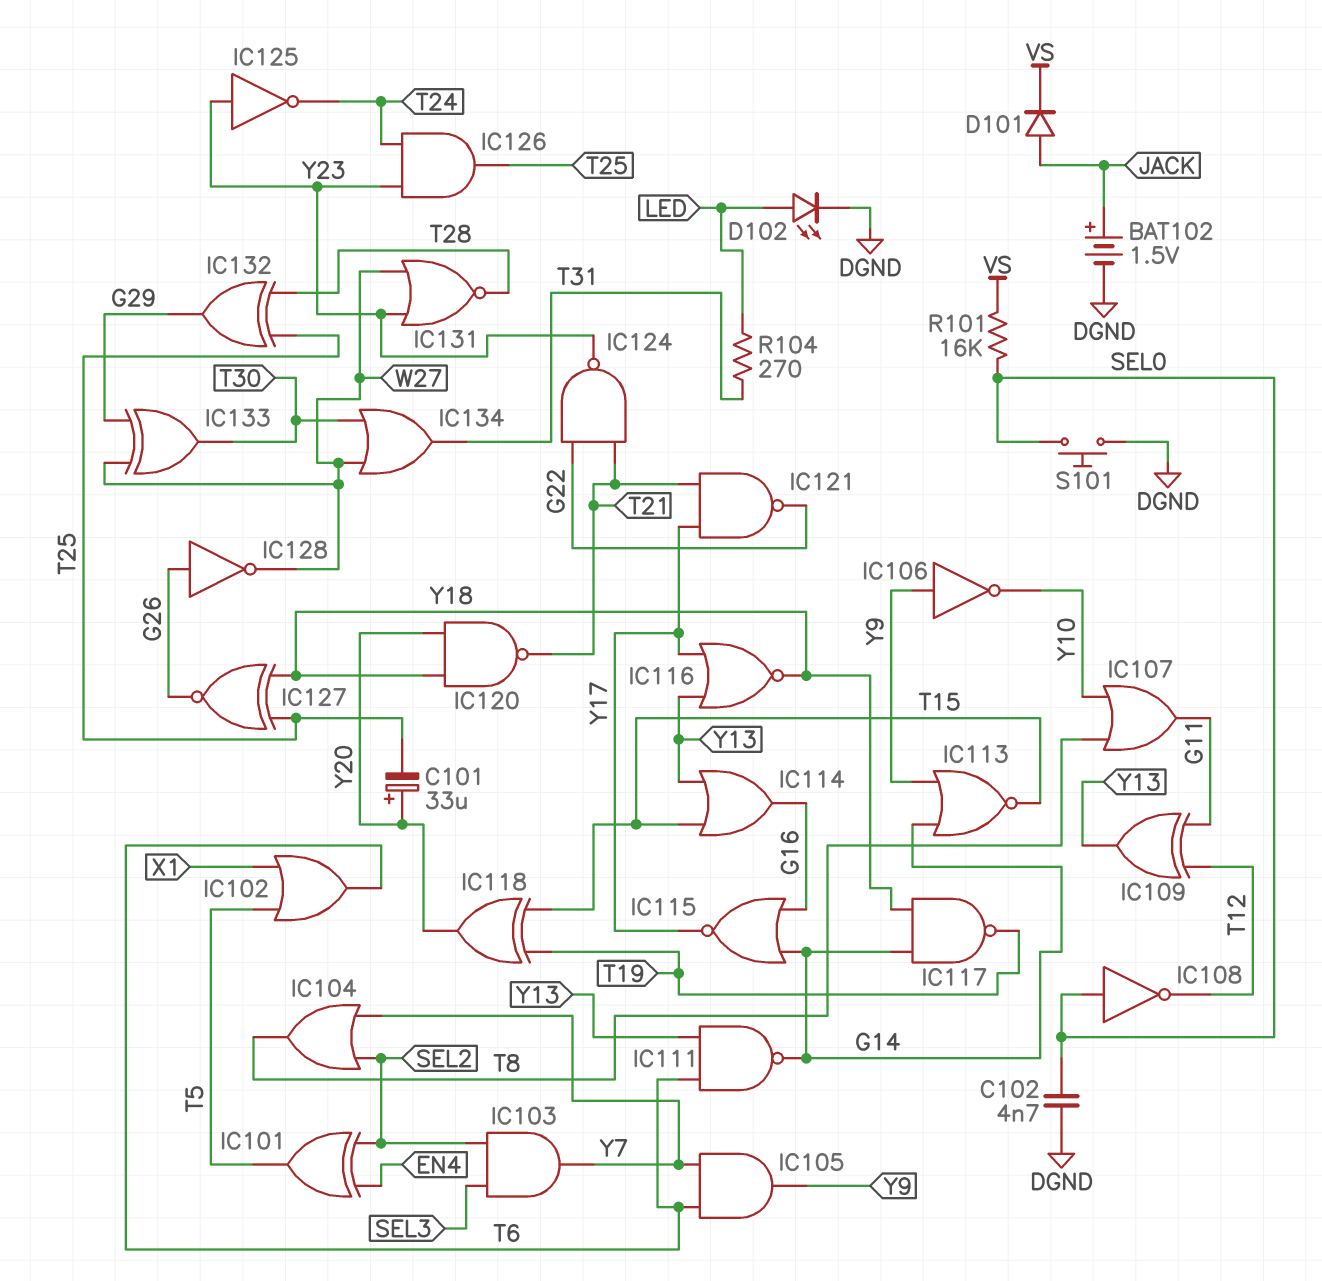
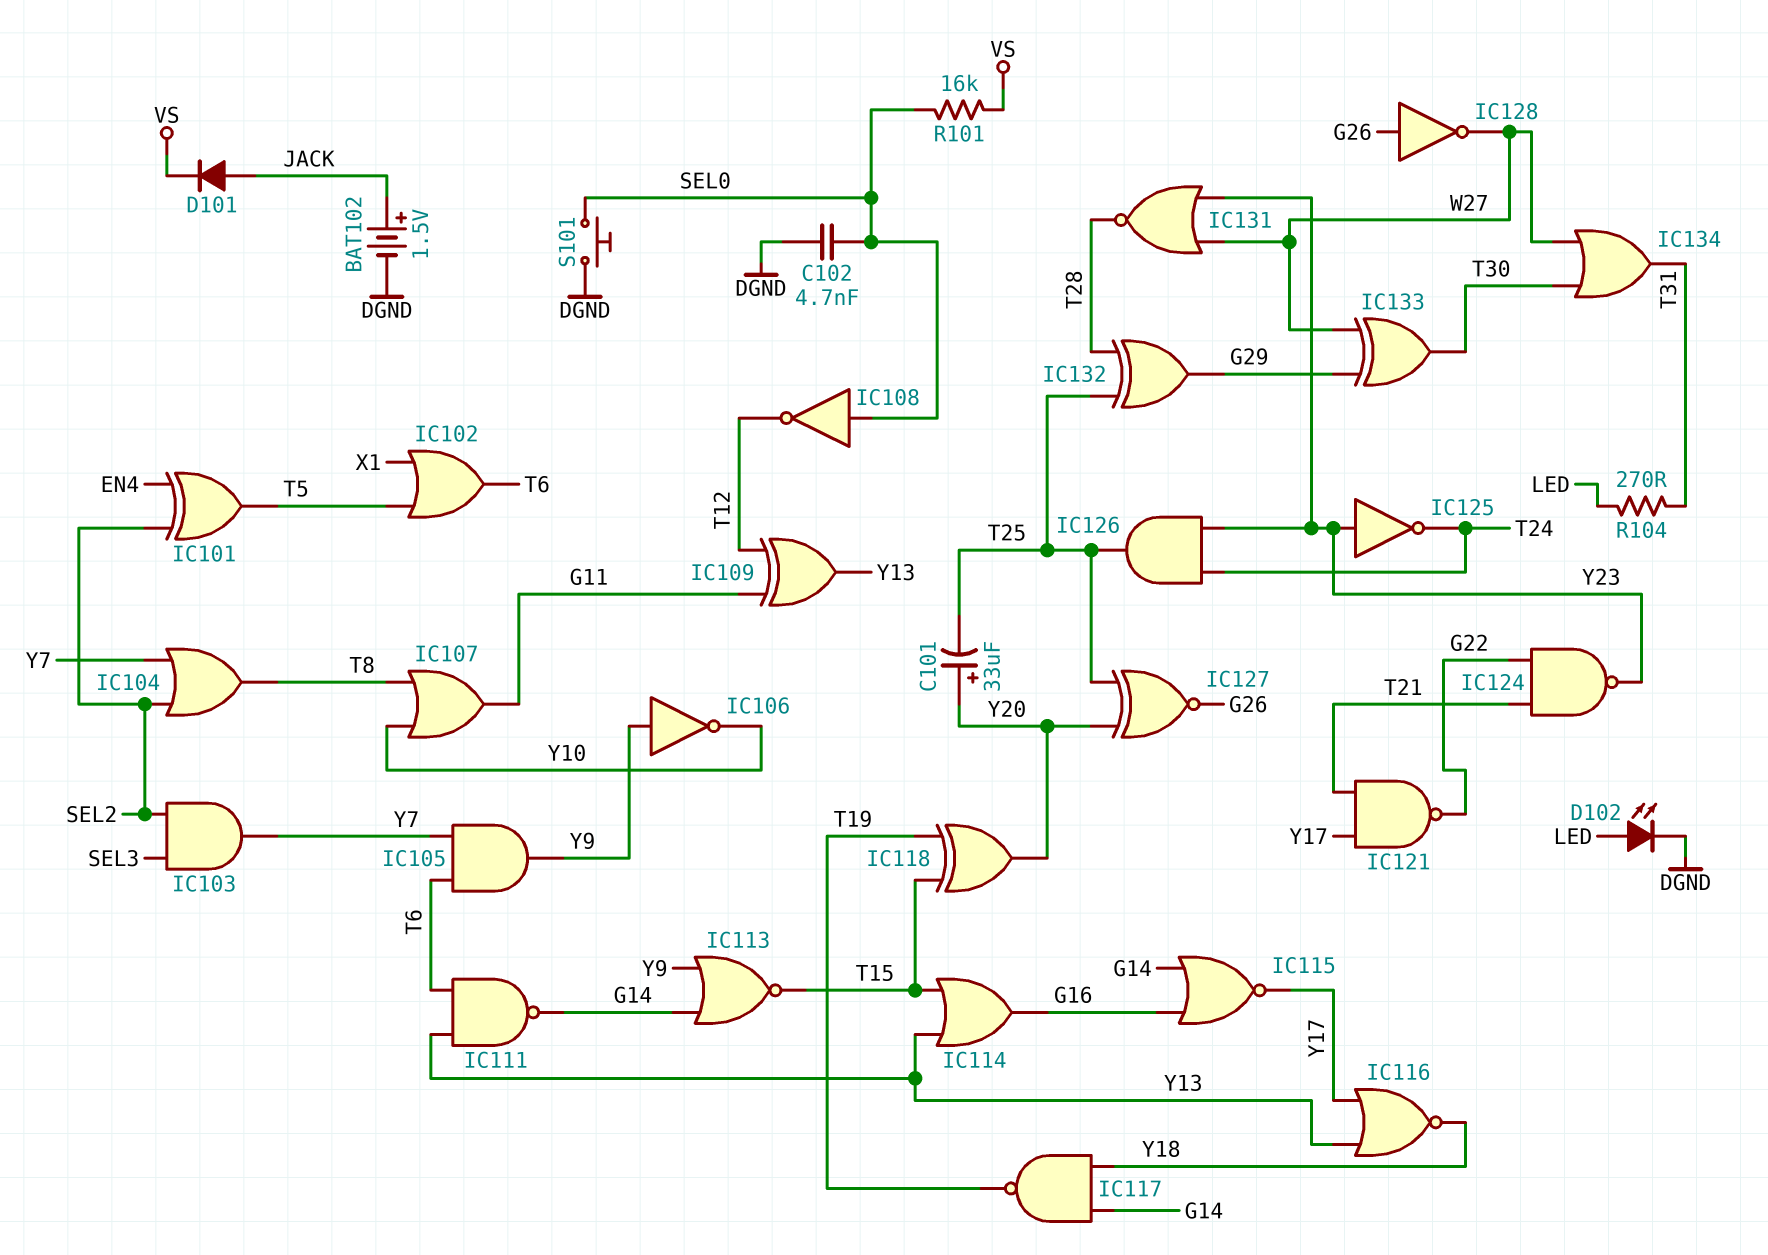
IC120: NAND (in Y18, in Y20, out T21) -> none
IC127: XNOR (in T25, in Y18, out G26) -> XNOR (in T25, in Y20, out G26)

